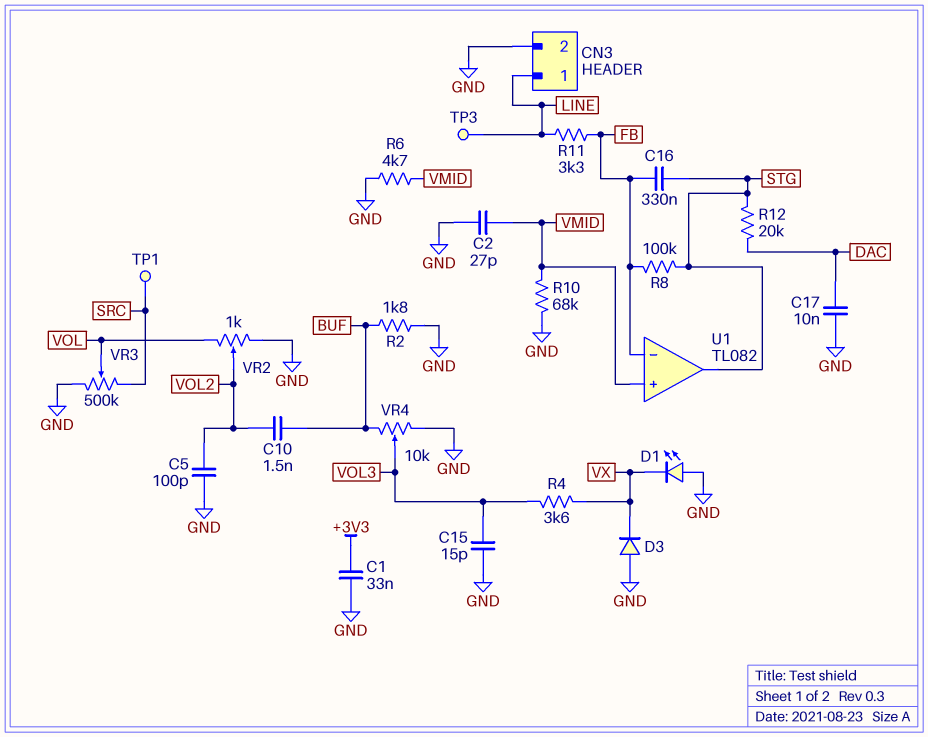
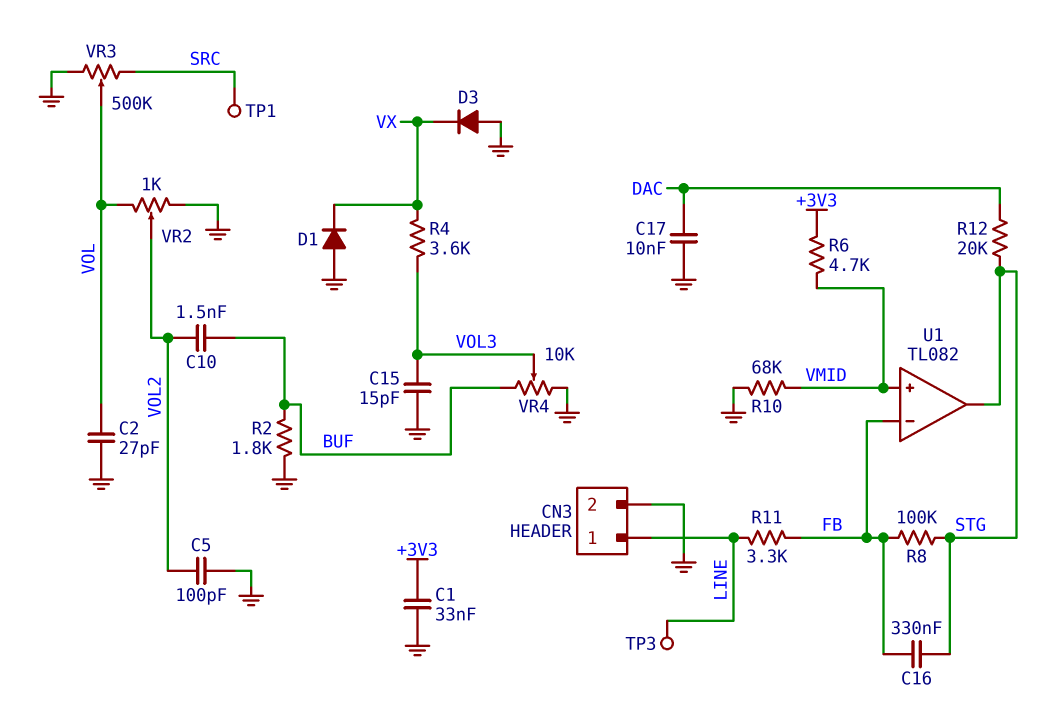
C2: 27pF (GND, VMID) -> 27pF (GND, VOL)
D1: LED (A GND, K VX) -> diode (A GND, K VX)
R6: 4.7k (GND, VMID) -> 4.7k (+3V3, VMID)

